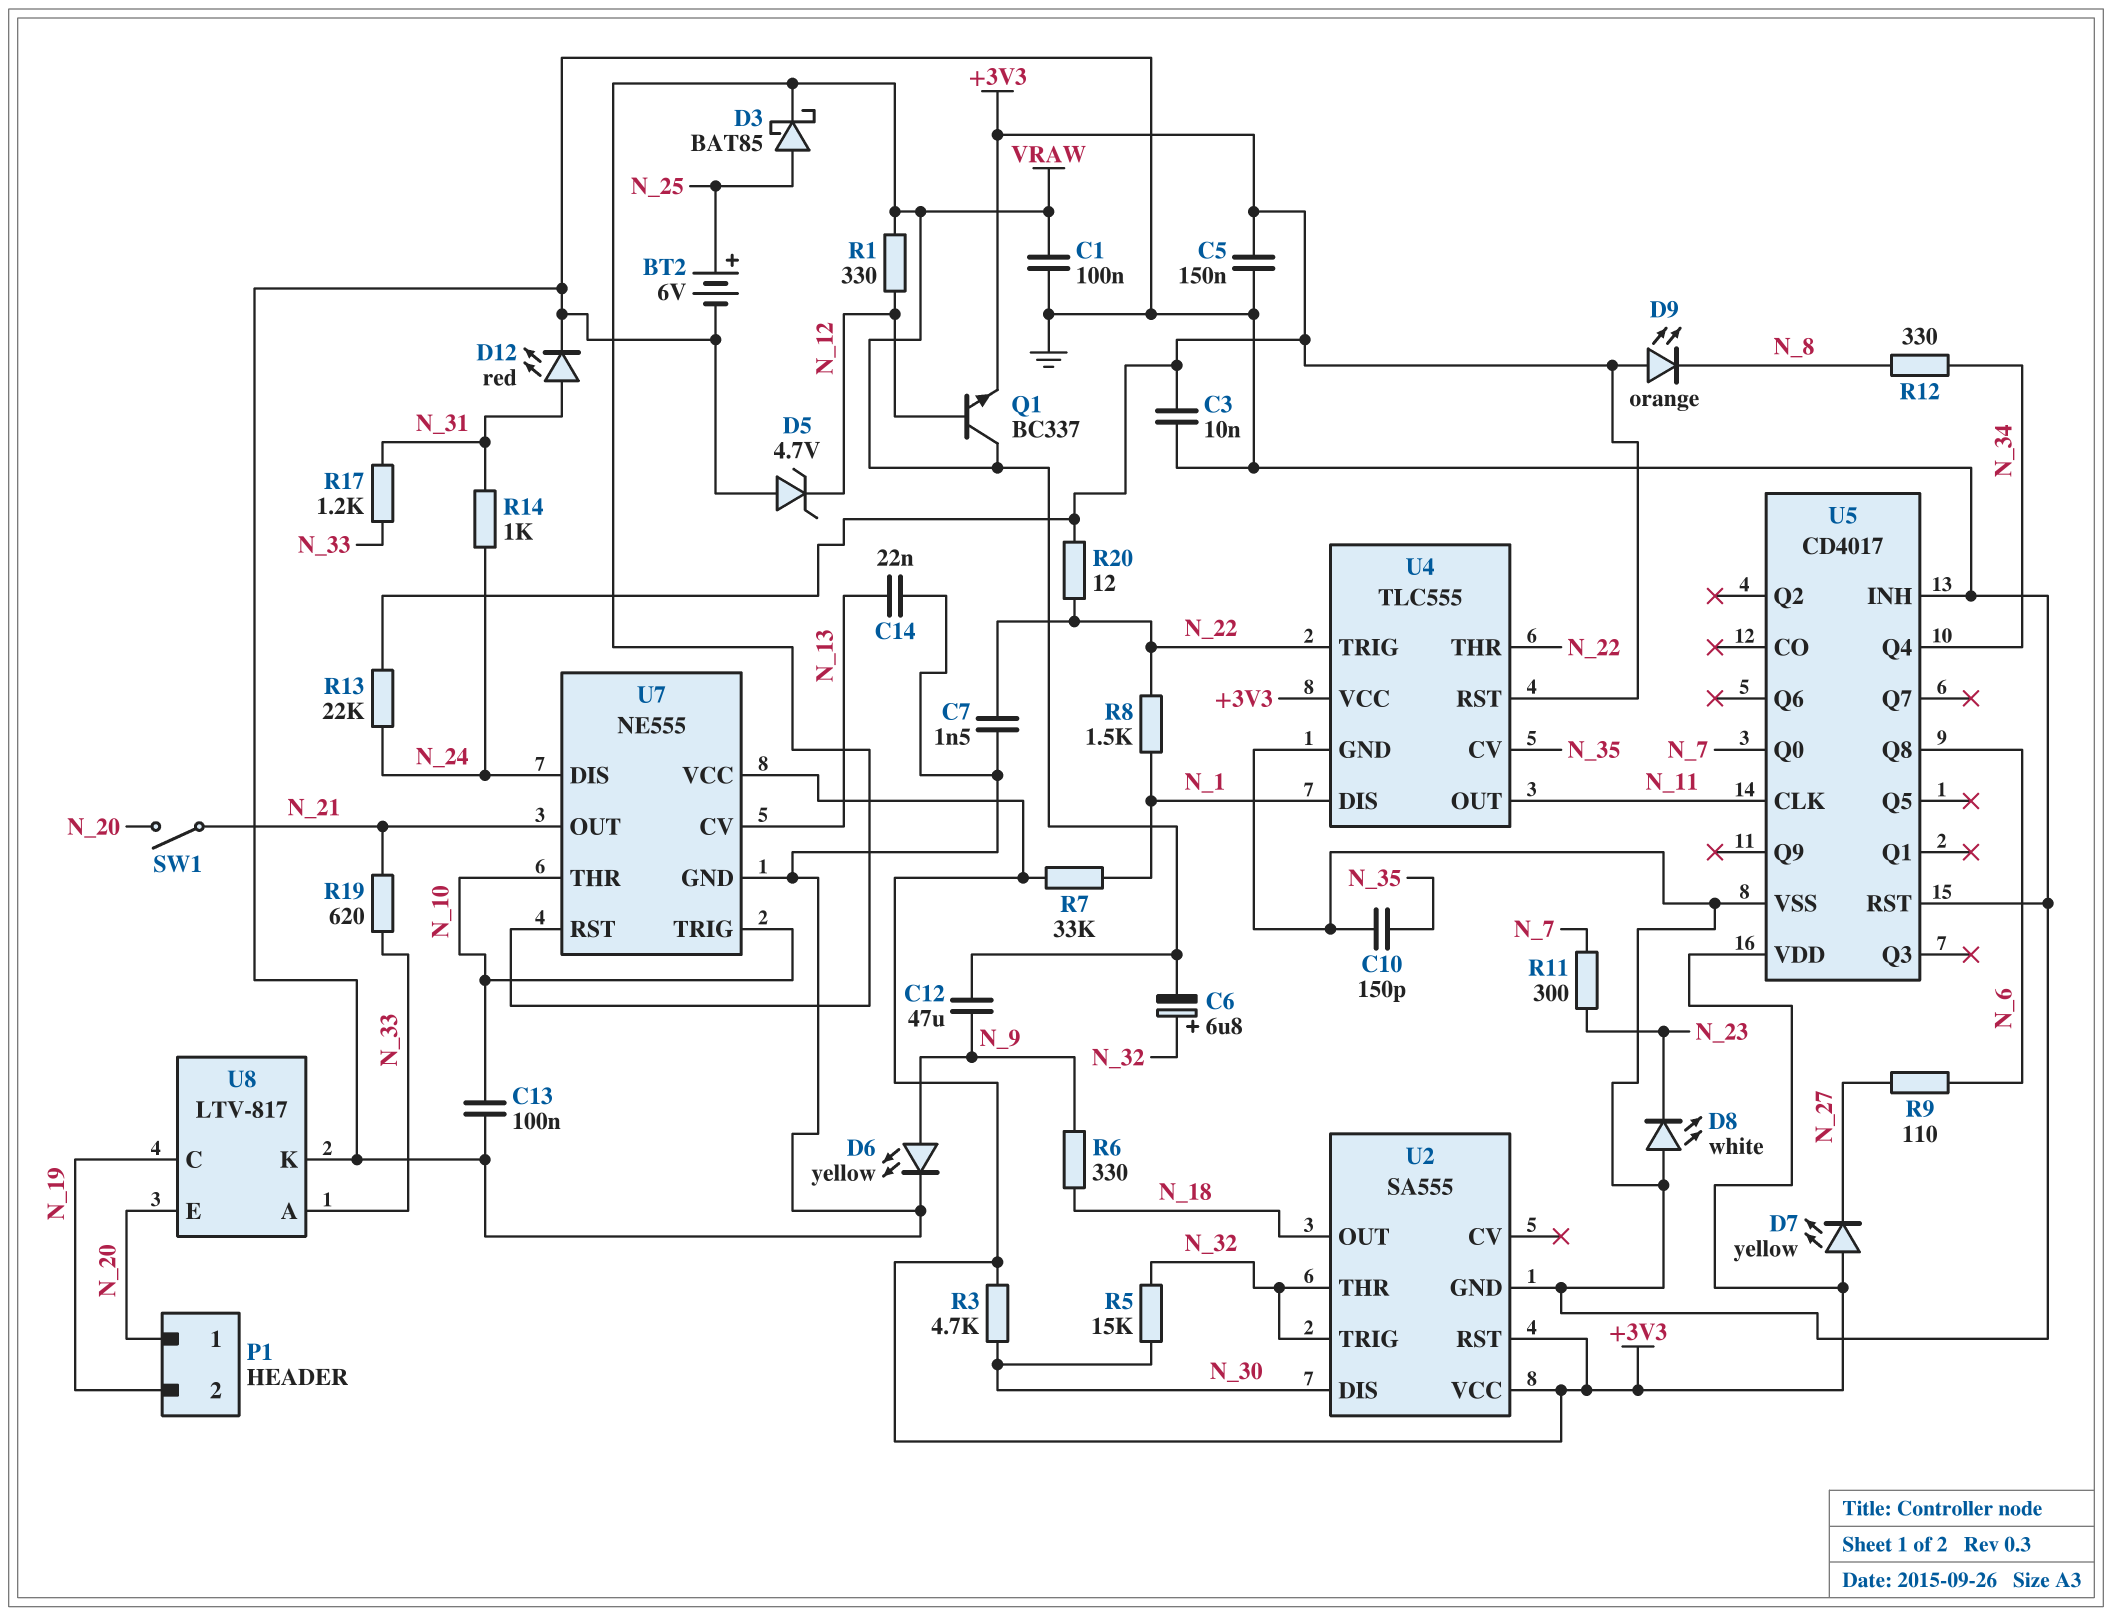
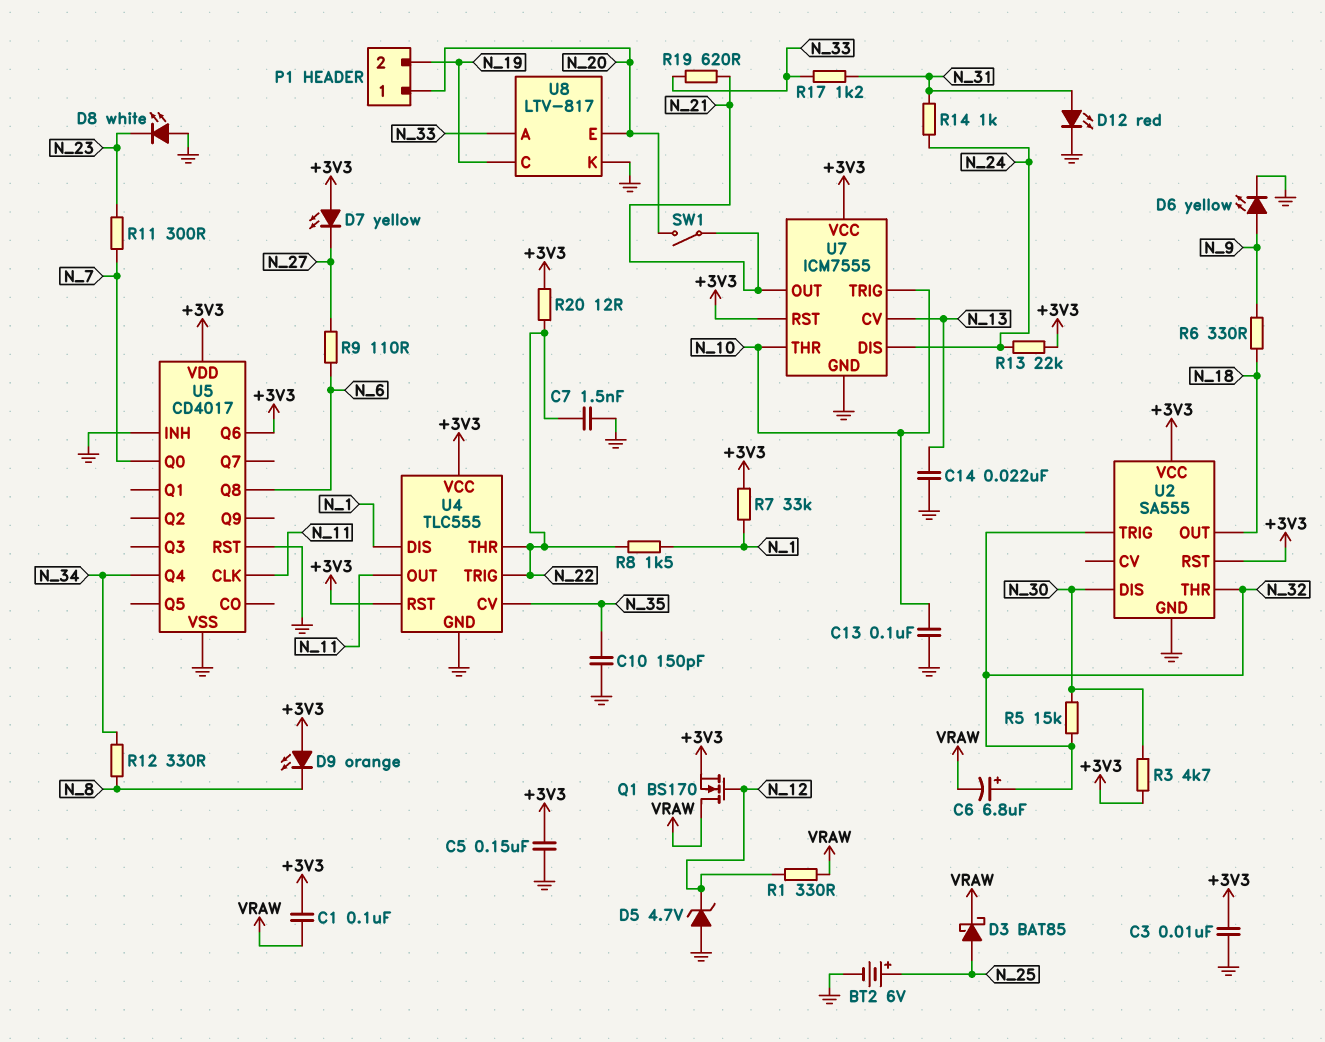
C1: 100nF (GND, VRAW) -> 100nF (+3V3, VRAW)
C12: 47uF (N_9, VRAW) -> none
Q1: NPN BC337 (B N_12, C VRAW, E +3V3) -> NMOS BS170 (G N_12, D VRAW, S +3V3)
U5 pin Q6: none -> +3V3
U7: NE555 -> ICM7555
U7 pin RST: VRAW -> +3V3

